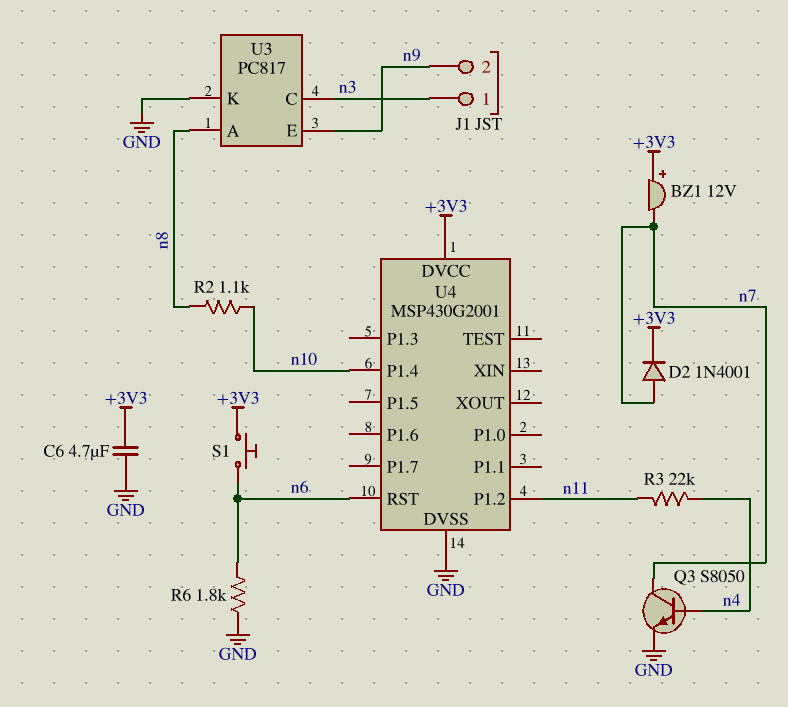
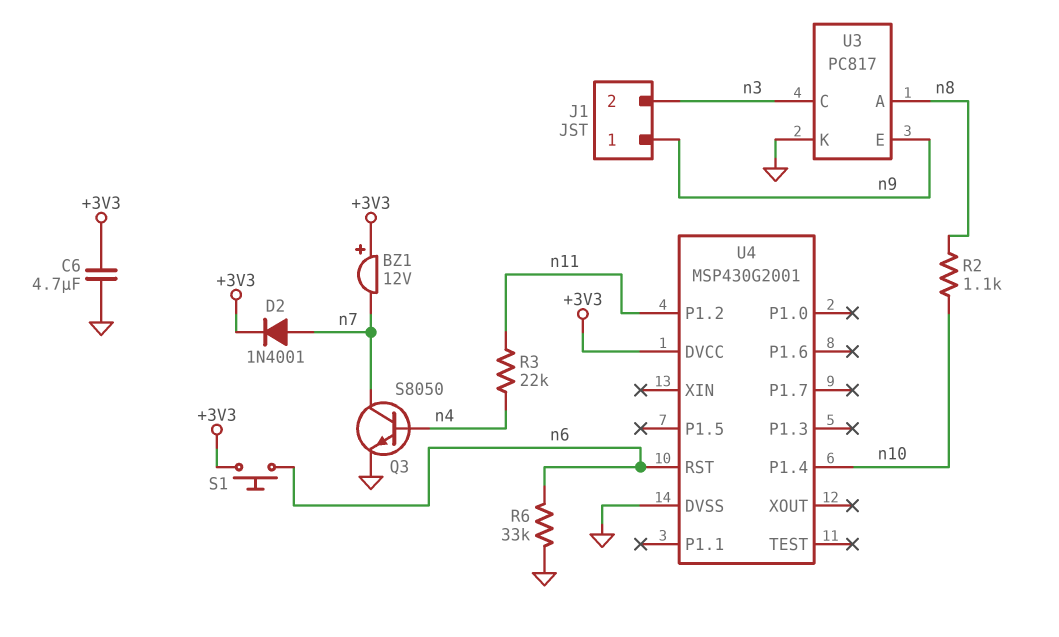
J1 pin 1: n3 -> n9
J1 pin 2: n9 -> n3
R6: 1.8k (GND, n6) -> 33k (GND, n6)

